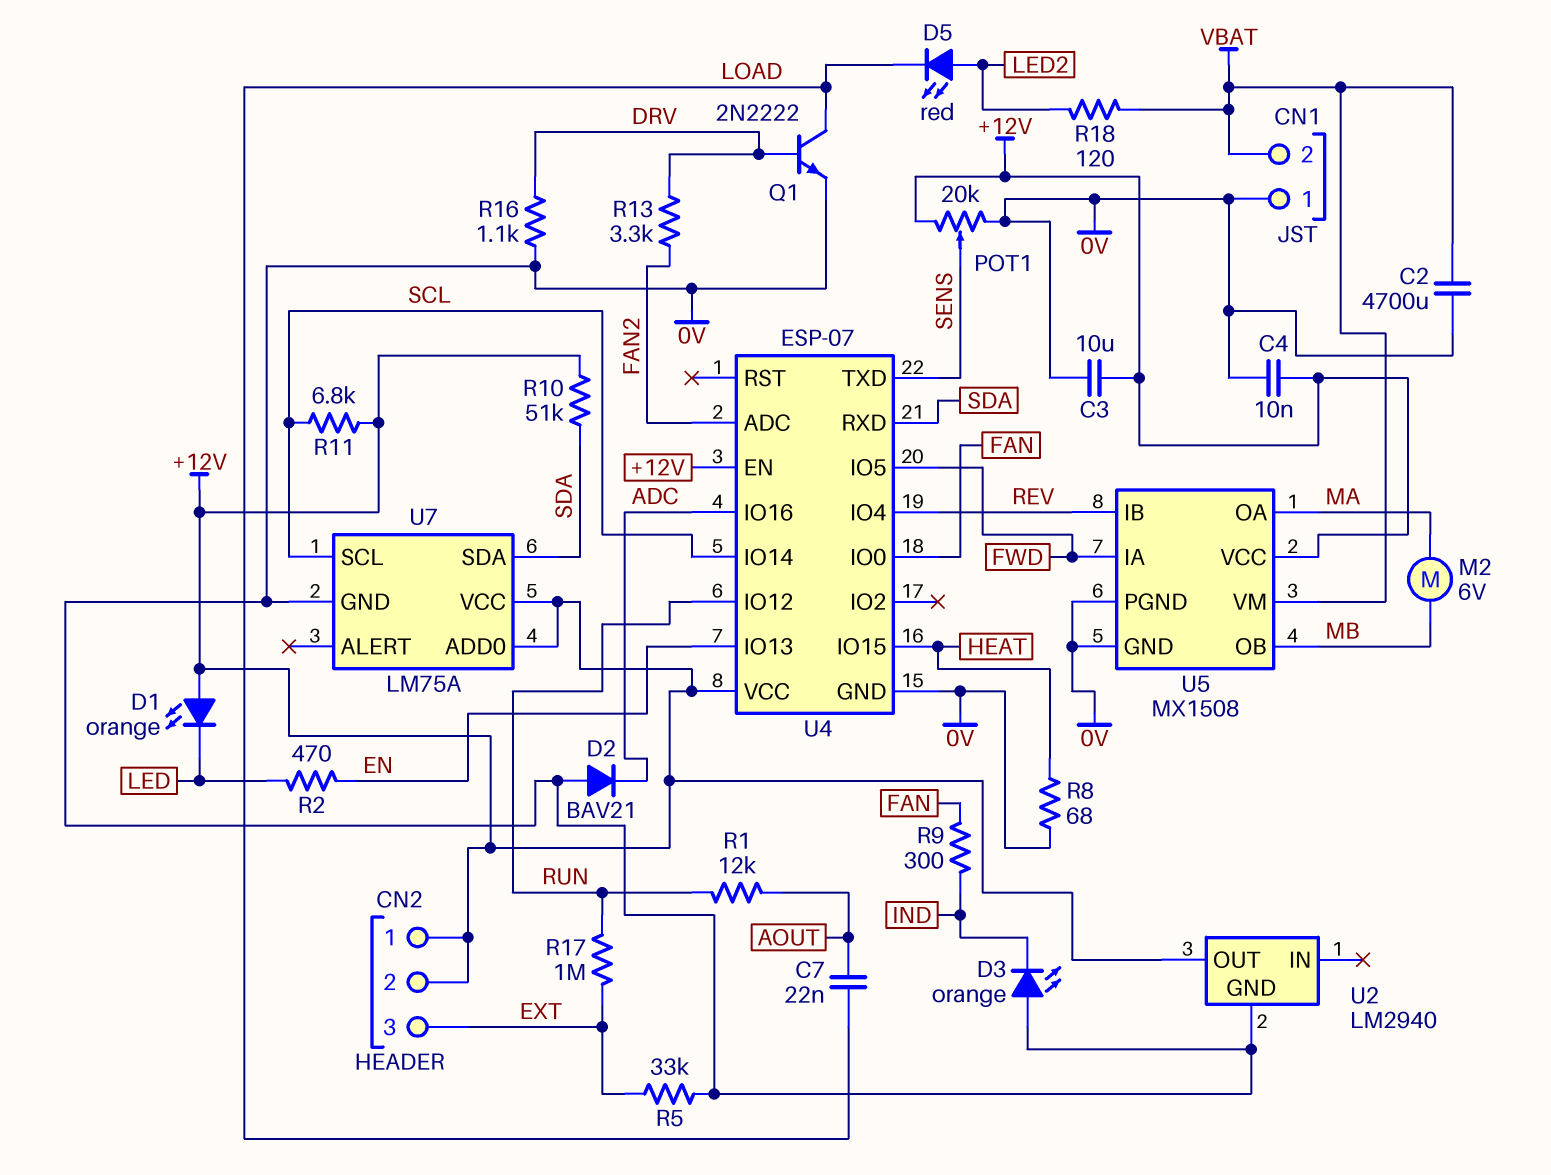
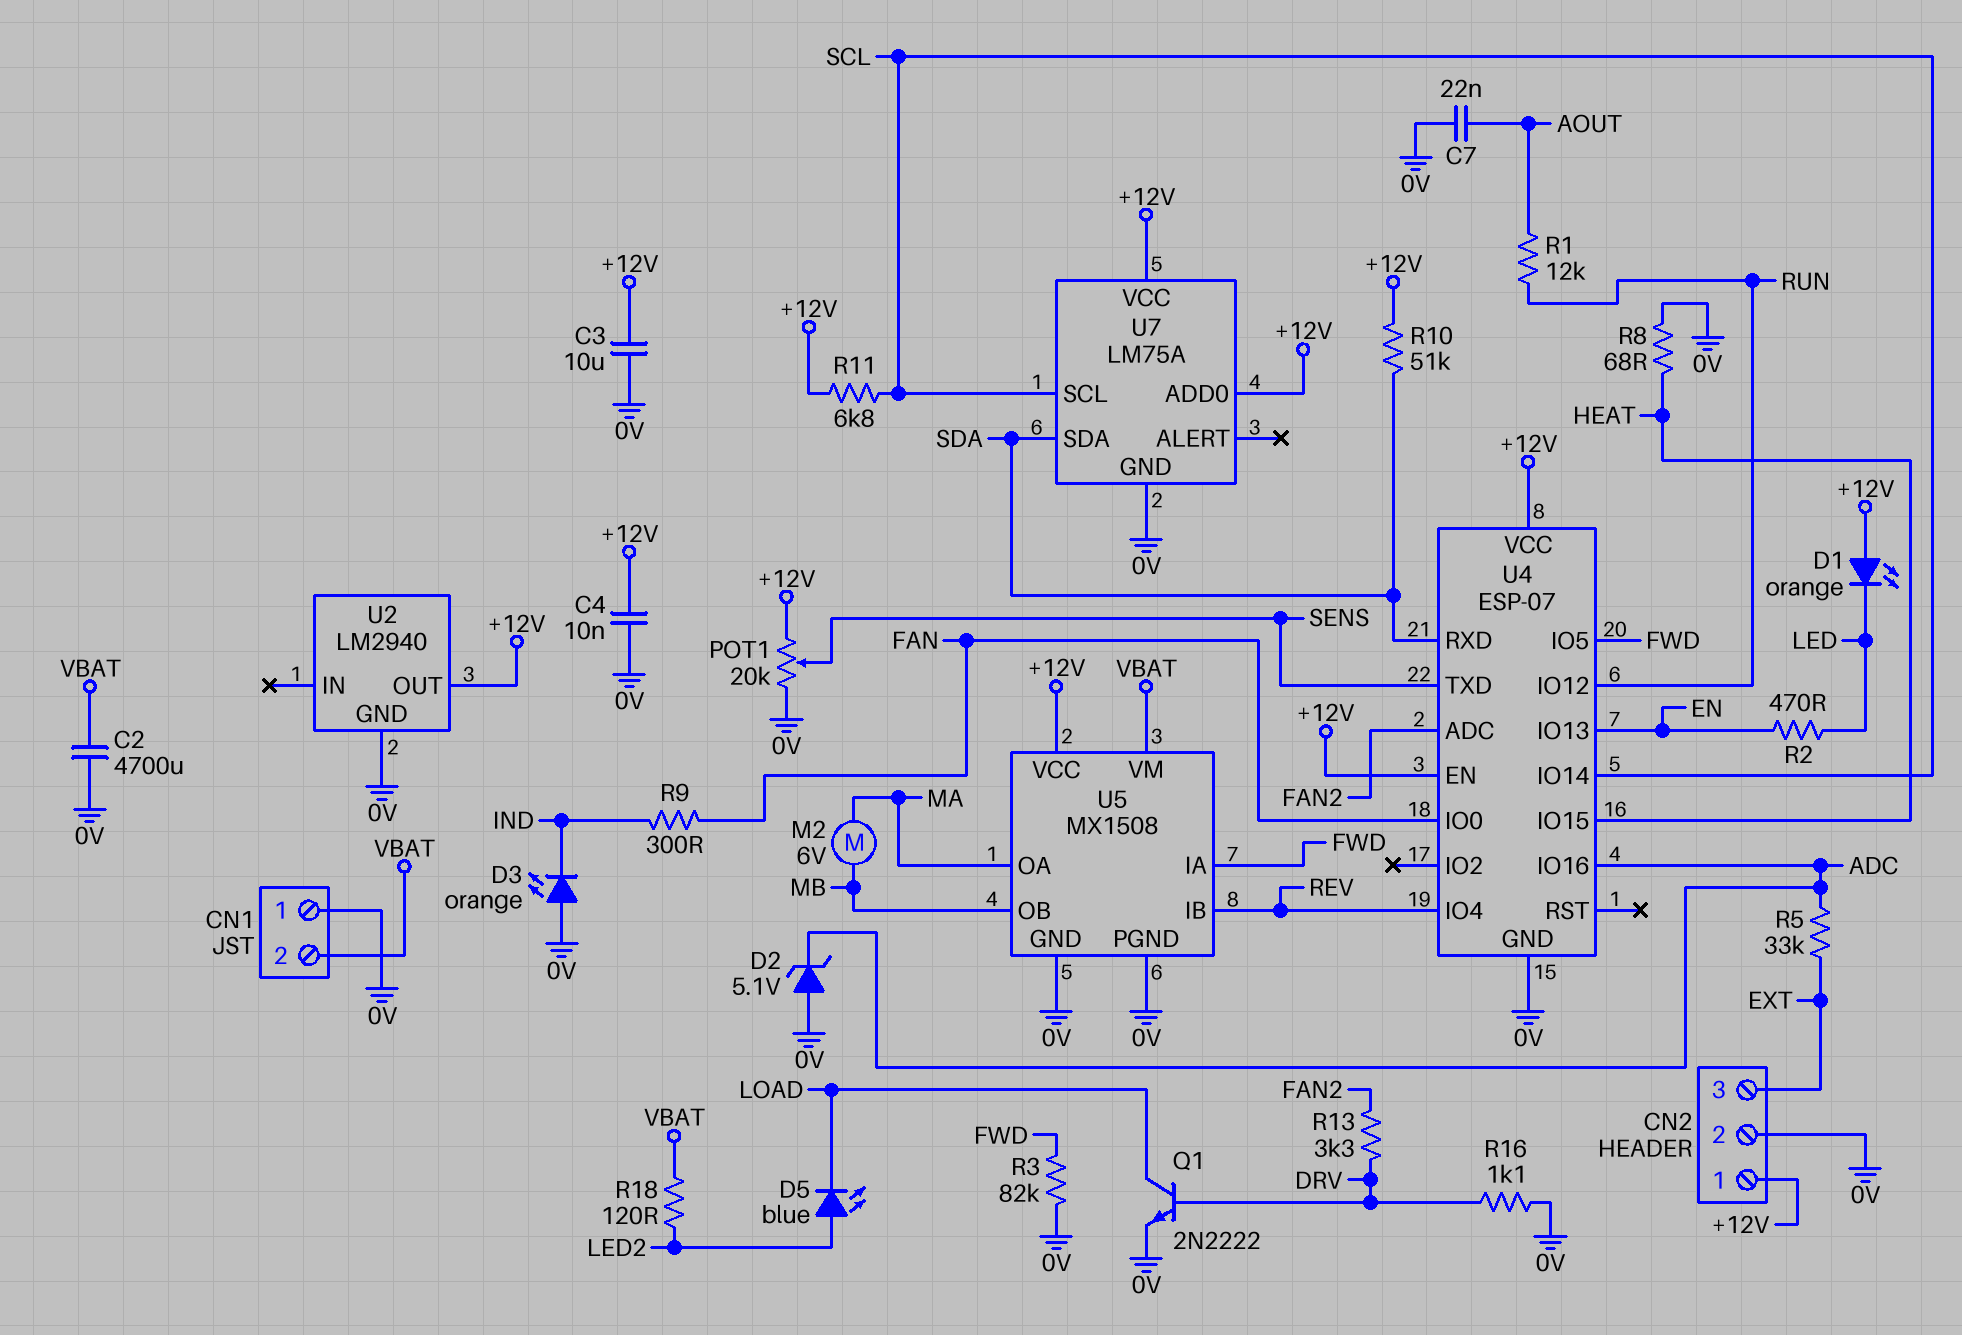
C7: 22nF (AOUT, LOAD) -> 22nF (0V, AOUT)
CN2 pin 2: +12V -> 0V
D2: diode BAV21 (A 0V, K ADC) -> zener 5.1V (A 0V, K ADC)
D5: LED red (A LED2, K LOAD) -> LED blue (A LED2, K LOAD)
R3: none -> 82k (0V, FWD)
R5: 33k (0V, EXT) -> 33k (ADC, EXT)
R17: 1M (EXT, RUN) -> none

